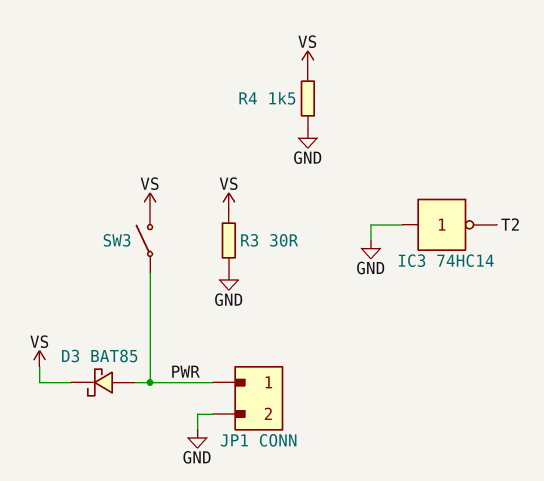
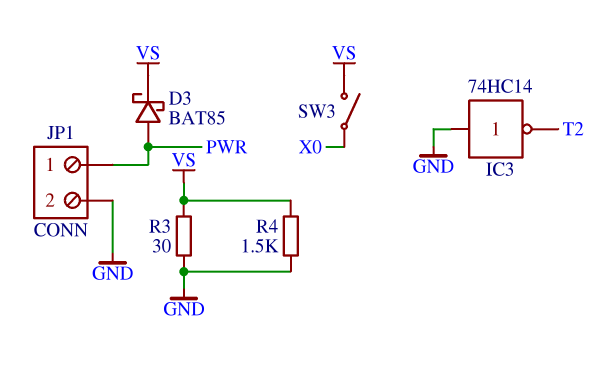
SW3: switch (PWR, VS) -> switch (VS, X0)

